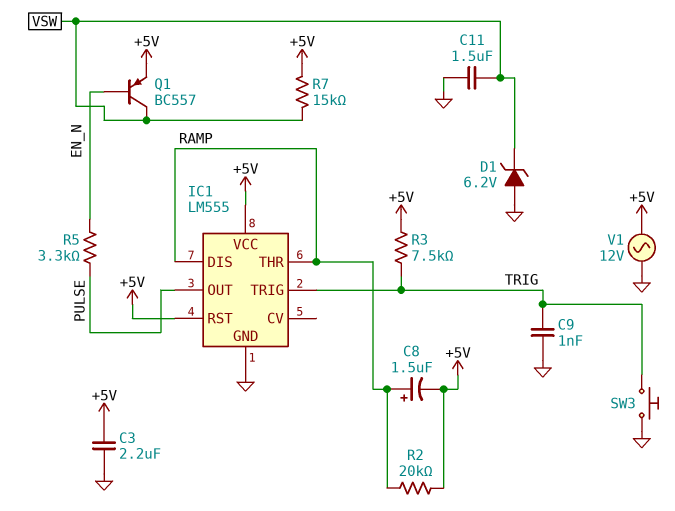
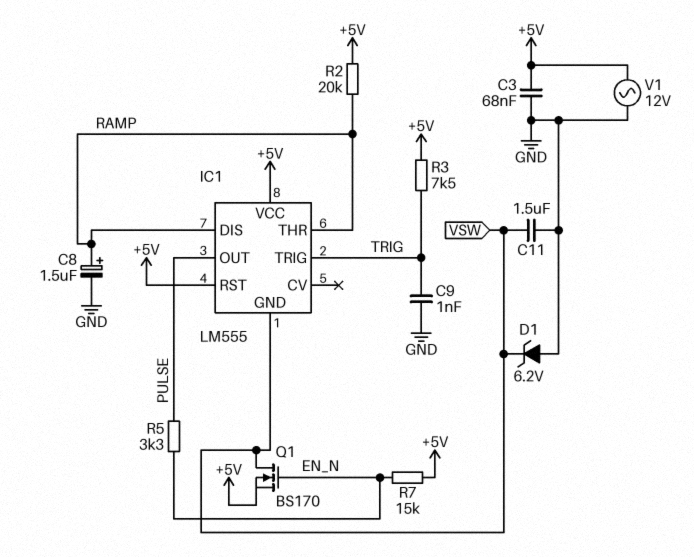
C3: 2.2uF (+5V, GND) -> 68nF (+5V, GND)
C8: 1.5uF (plus RAMP, minus +5V) -> 1.5uF (plus RAMP, minus GND)
IC1 pin GND: GND -> VSW
Q1: PNP BC557 (B EN_N, C VSW, E +5V) -> NMOS BS170 (G EN_N, D VSW, S +5V)
R7: 15k (+5V, VSW) -> 15k (+5V, EN_N)
SW3: button (GND, TRIG) -> none

